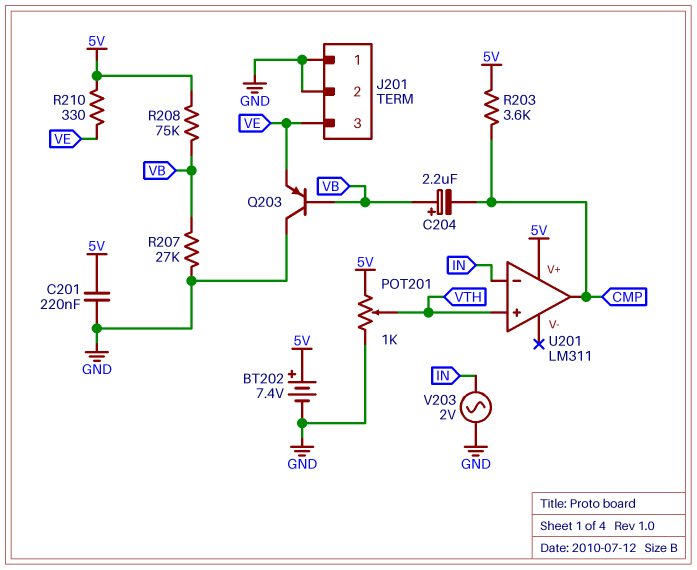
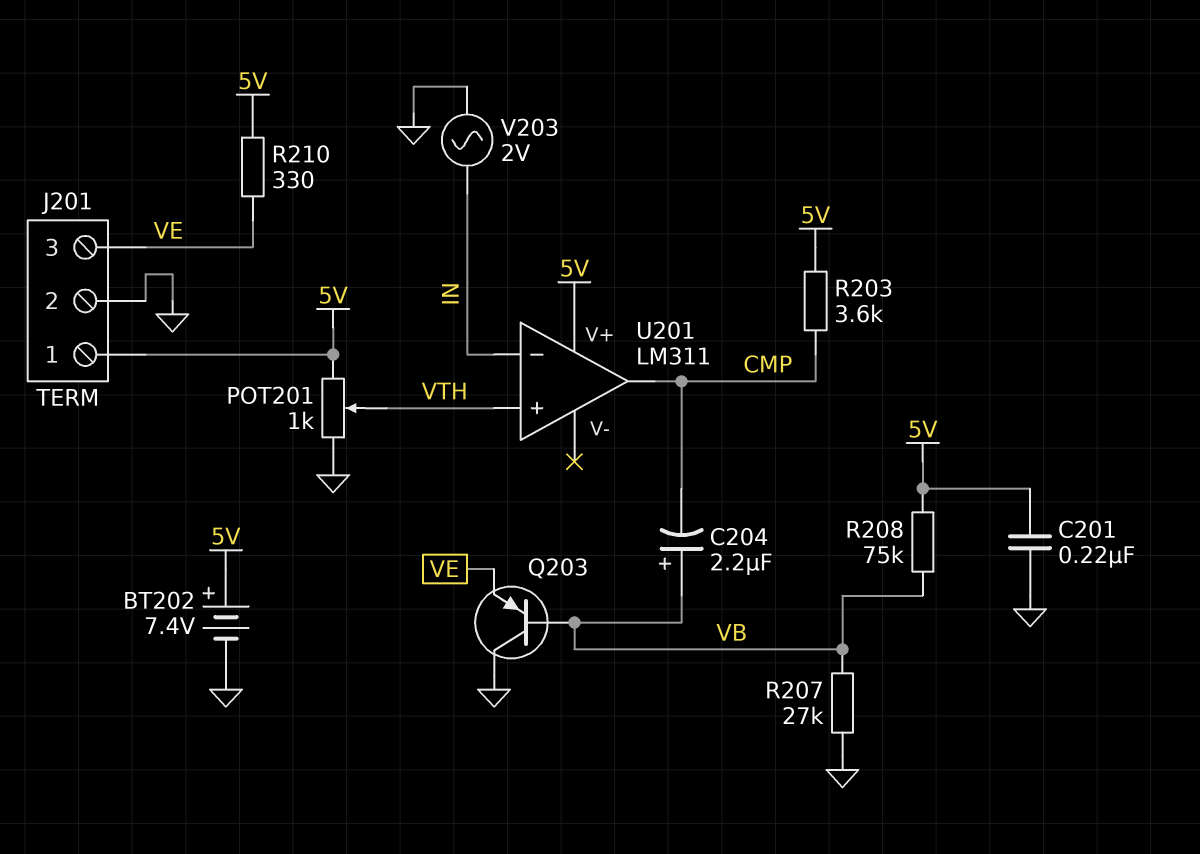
J201 pin 1: GND -> 5V

